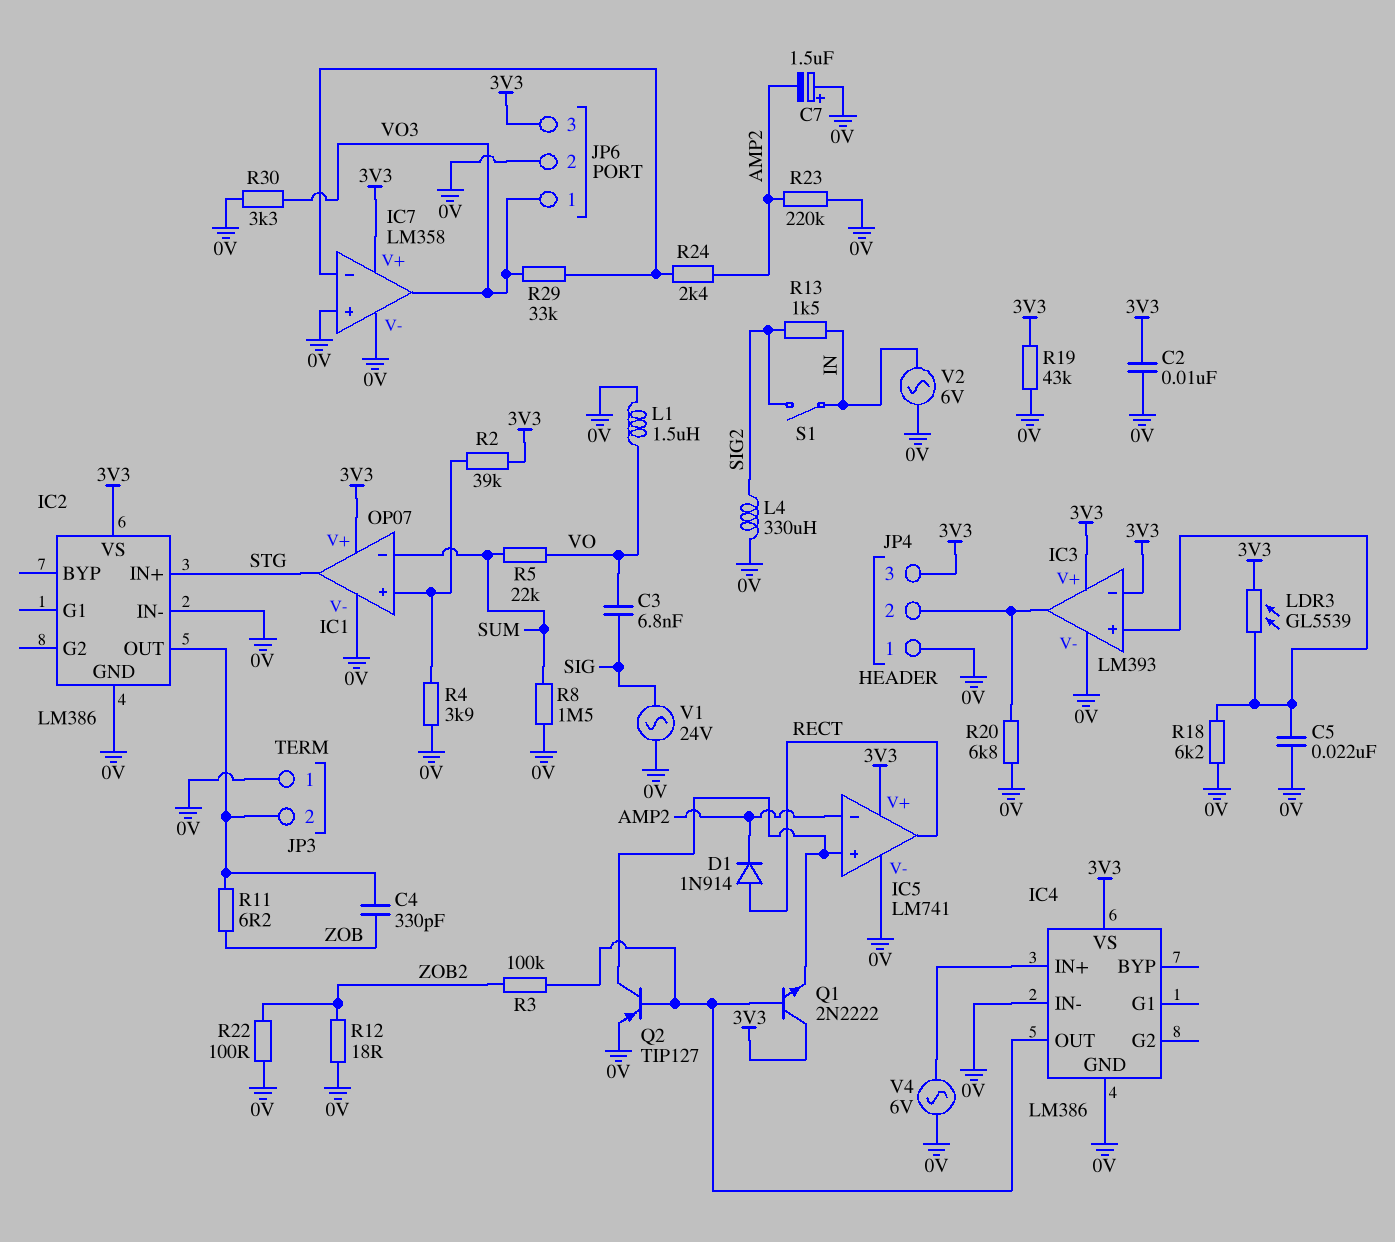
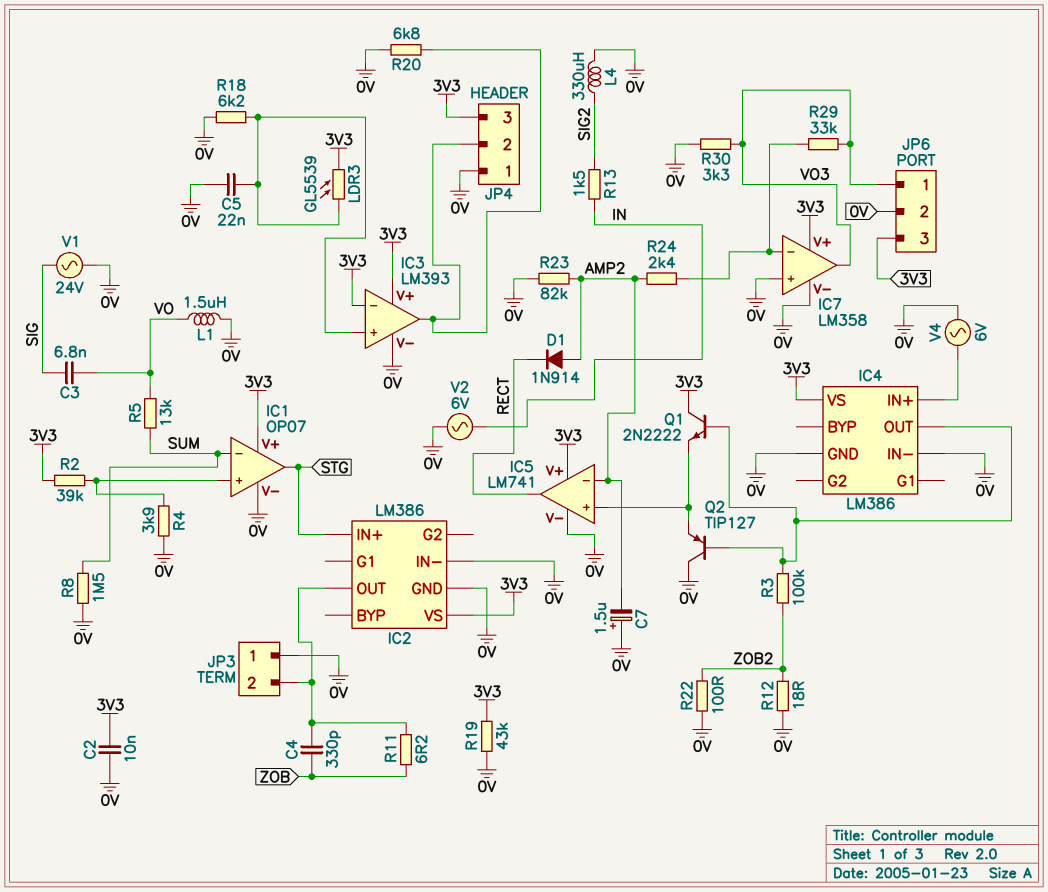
D1: diode 1N914 (A RECT, K AMP2) -> diode 1N914 (A AMP2, K RECT)
Q2: PNP TIP127 (B IC4/OUT, C IC5/in+, E 0V) -> PNP TIP127 (B IC4/OUT, C 0V, E IC5/in+)
R5: 22k (SUM, VO) -> 13k (SUM, VO)
R23: 220k (0V, AMP2) -> 82k (0V, AMP2)
S1: switch (IN, SIG2) -> none

